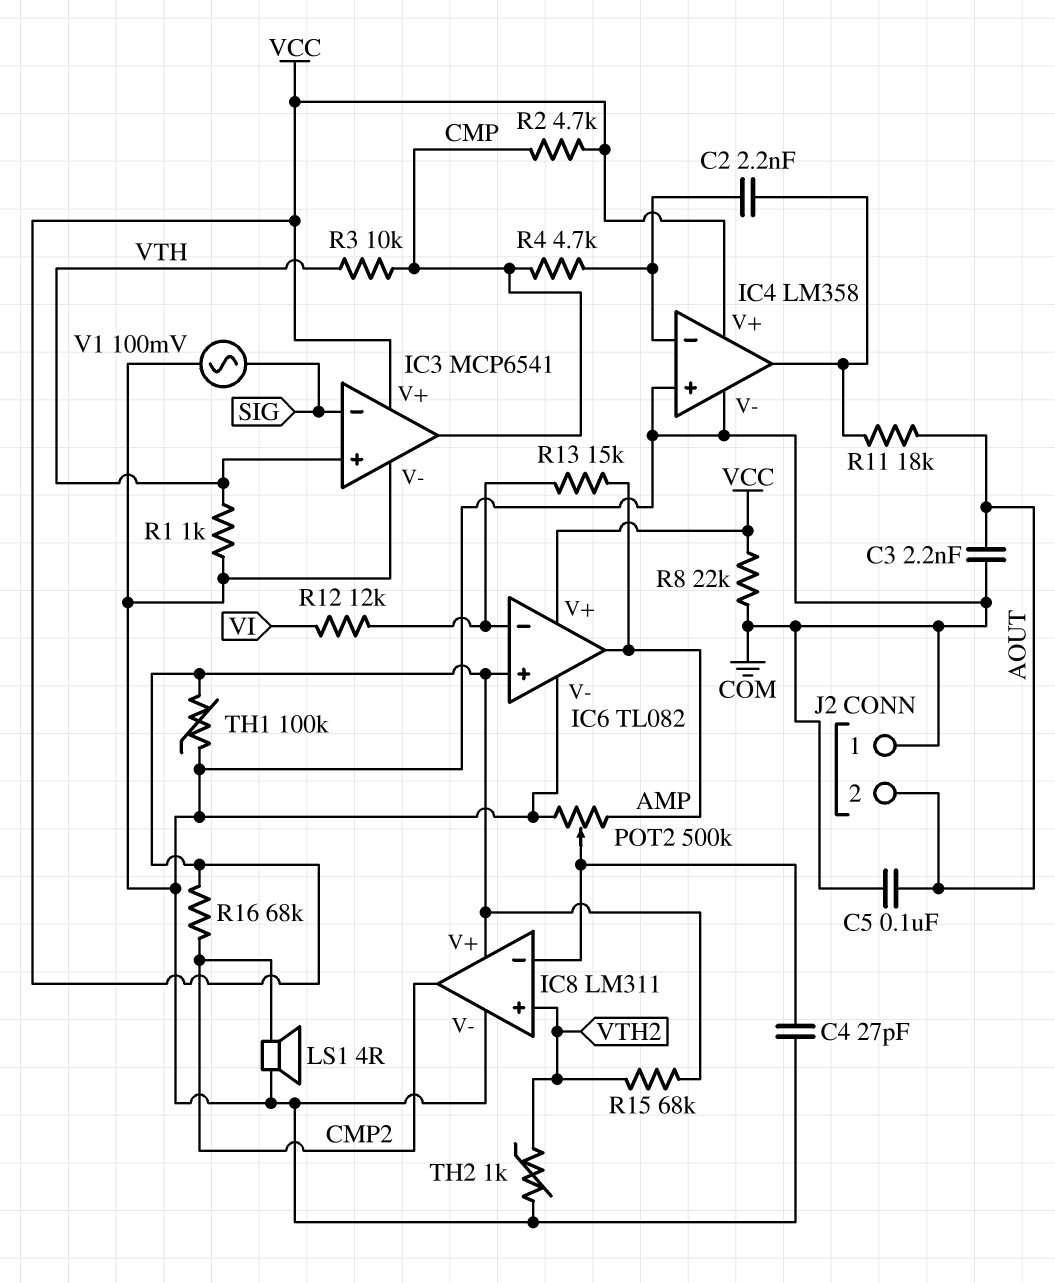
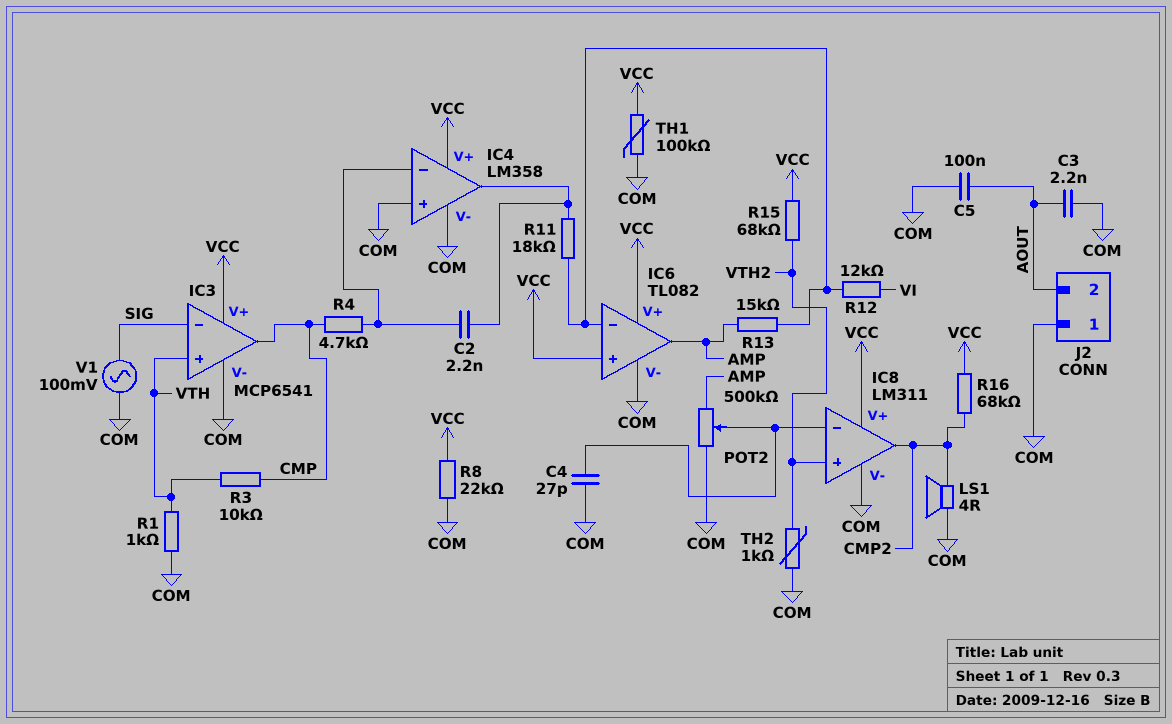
R2: 4.7k (CMP, VCC) -> none
R11: 18k (AOUT, IC4/out) -> 18k (IC4/out, IC6/in-)

